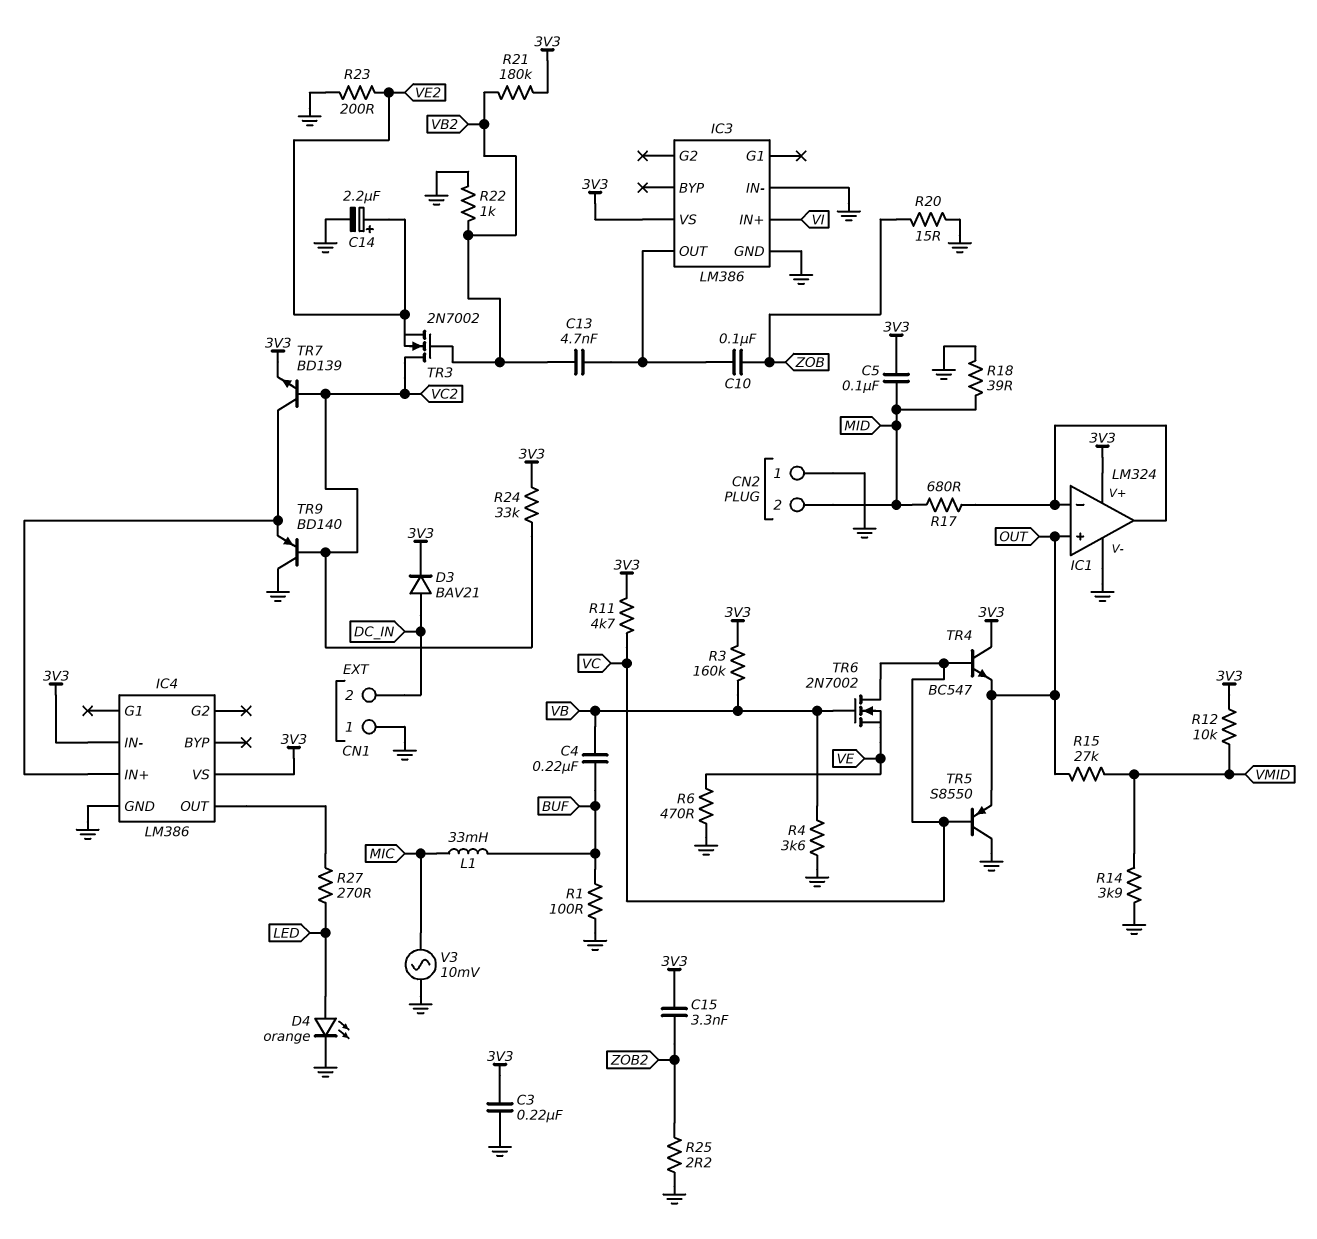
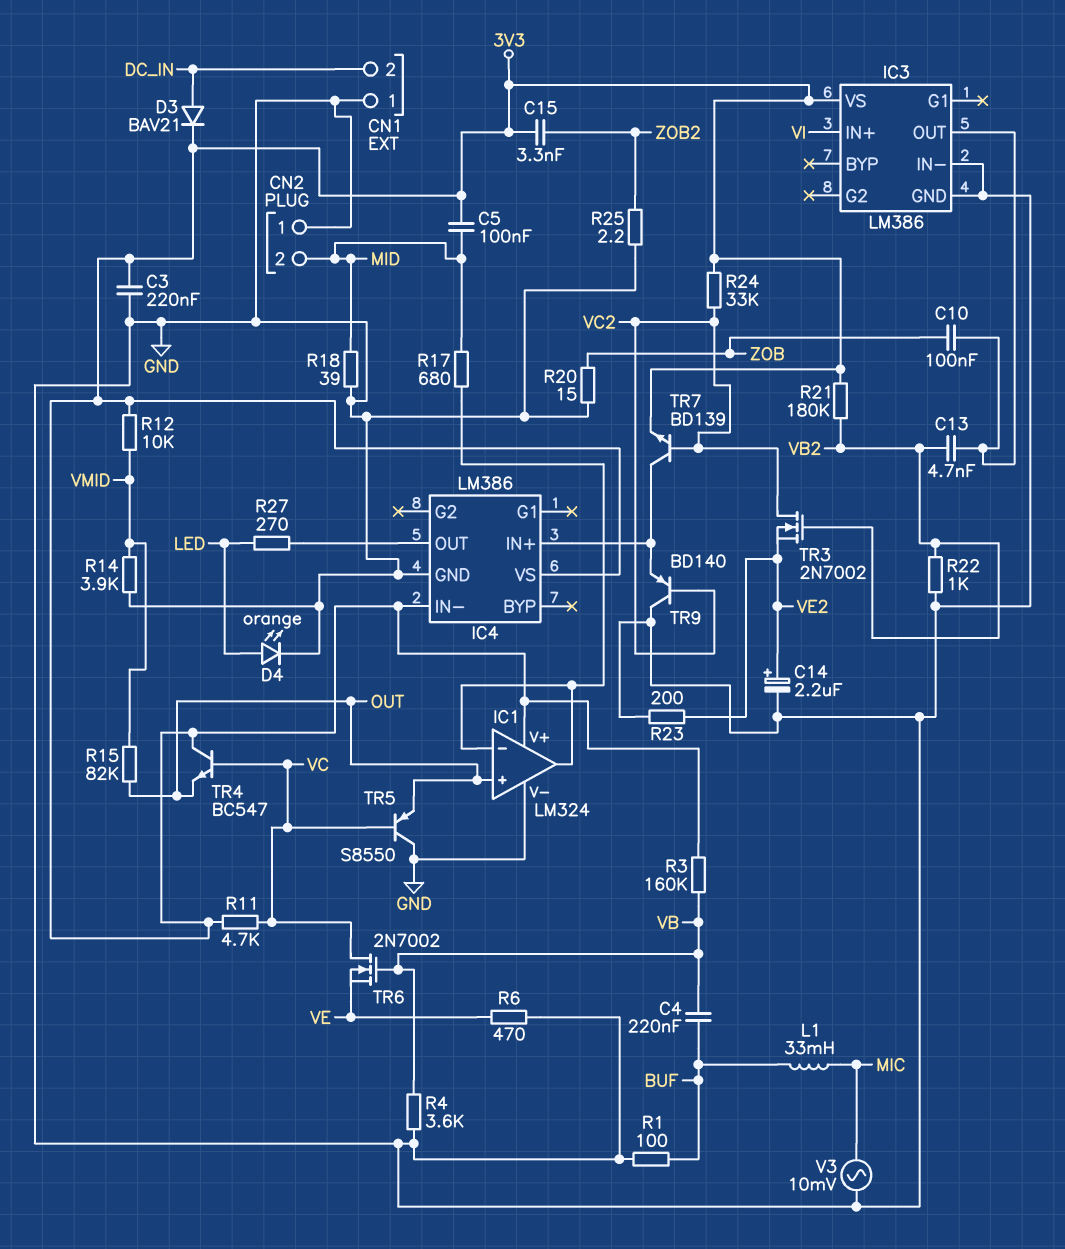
R15: 27k (OUT, VMID) -> 82k (OUT, VMID)

